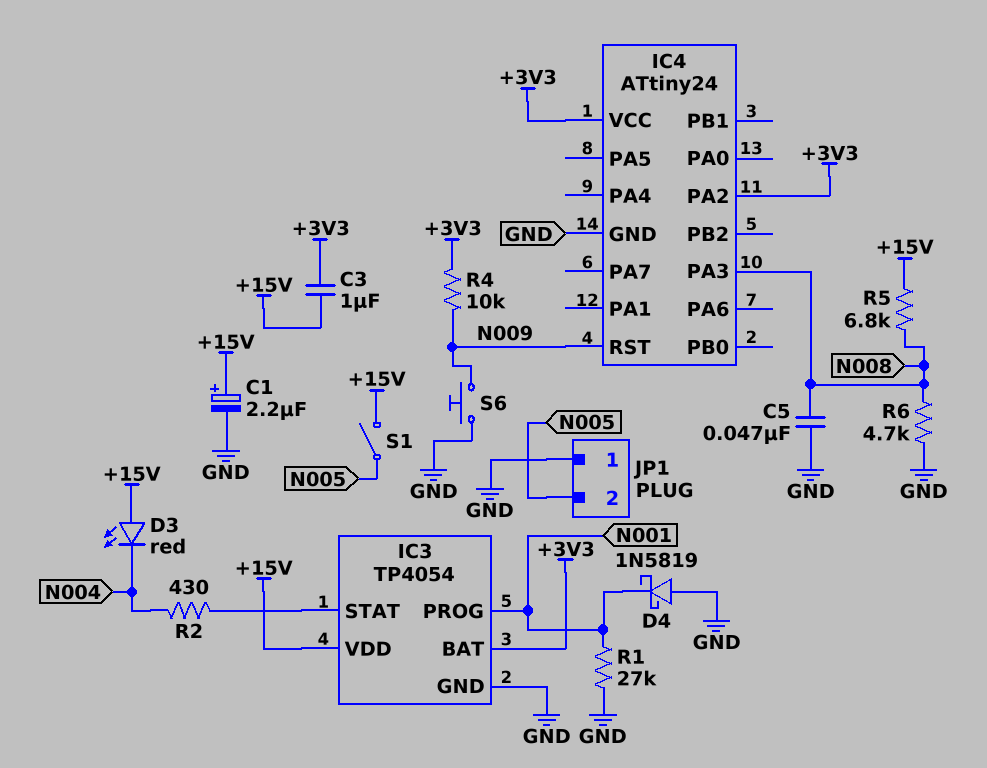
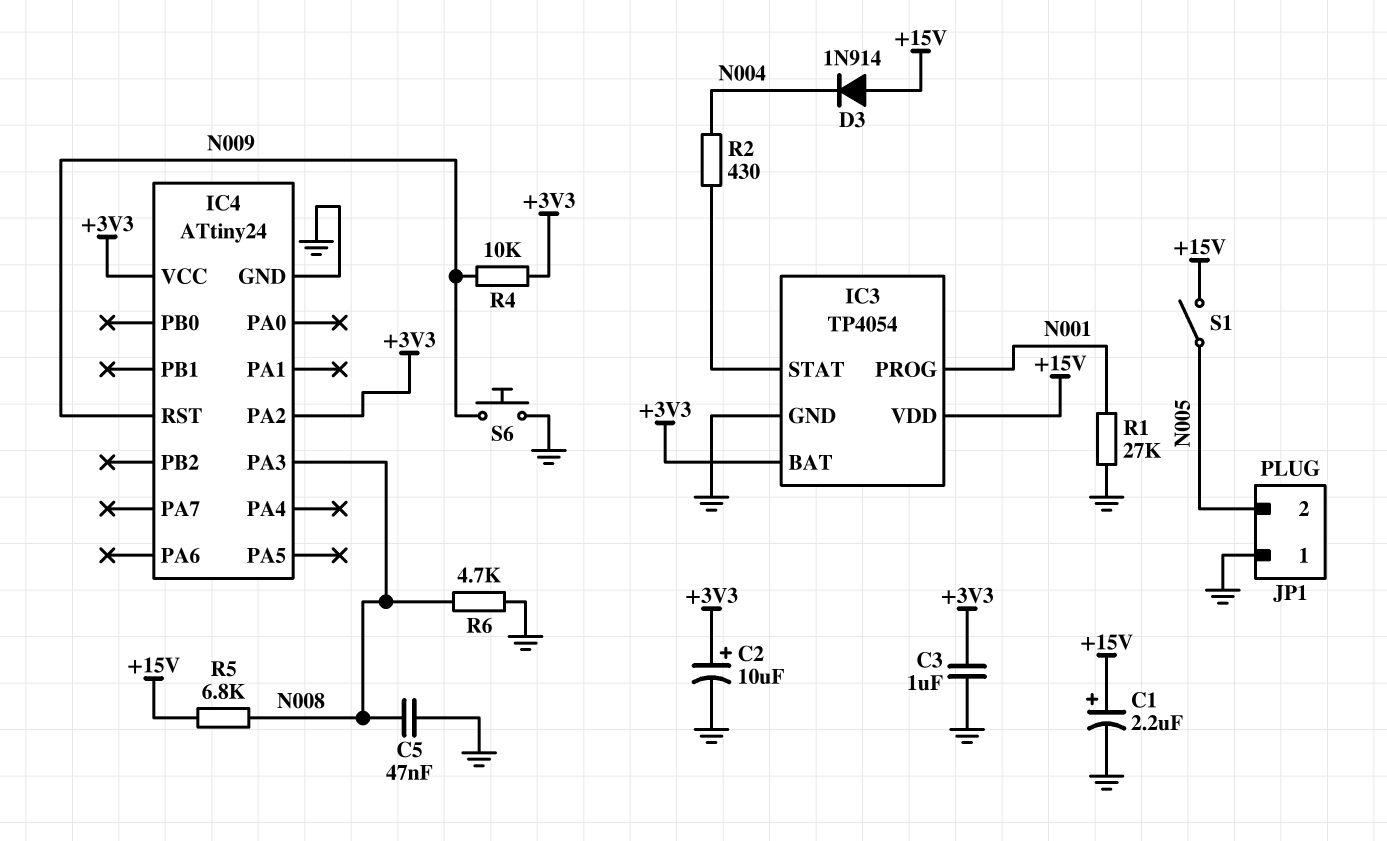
C2: none -> 10uF (plus +3V3, minus GND)
C3: 1uF (+3V3, +15V) -> 1uF (+3V3, GND)
D3: LED red (A +15V, K N004) -> diode 1N914 (A +15V, K N004)
D4: schottky 1N5819 (A GND, K N001) -> none

